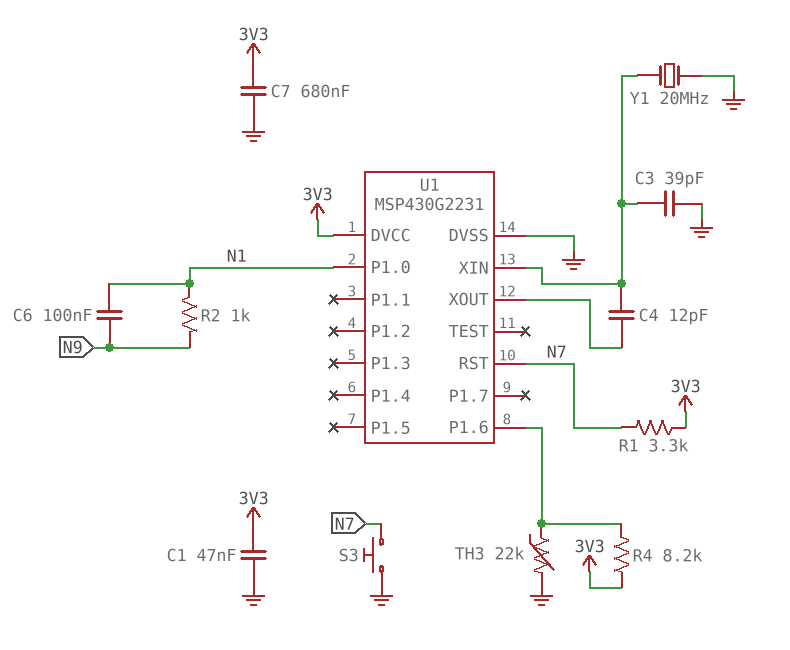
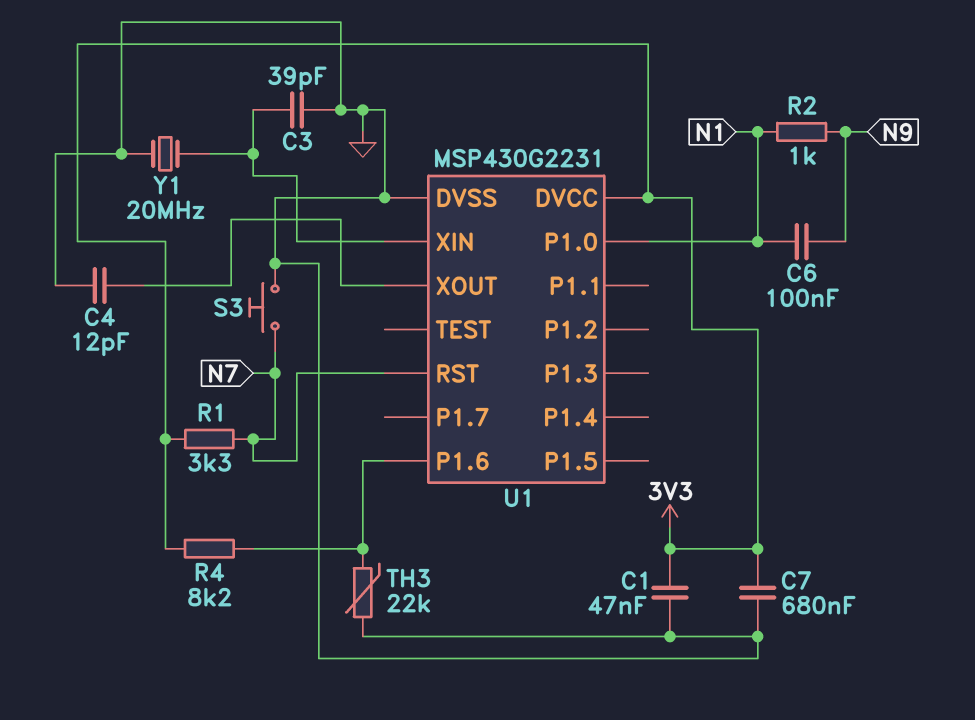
C4: 12pF (U1/XIN, U1/XOUT) -> 12pF (GND, U1/XOUT)

